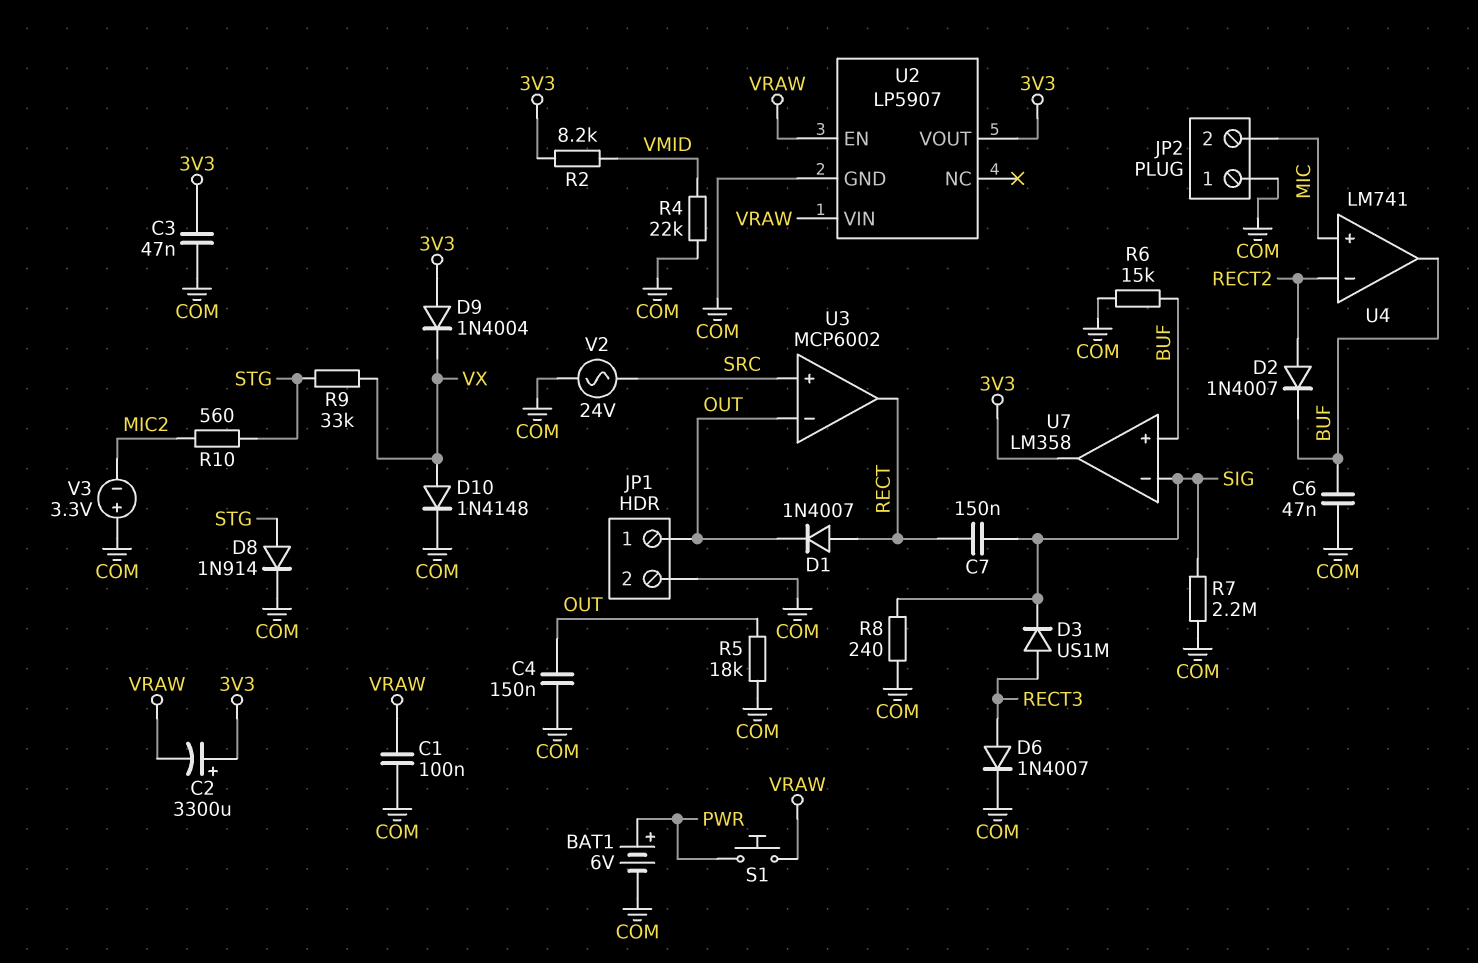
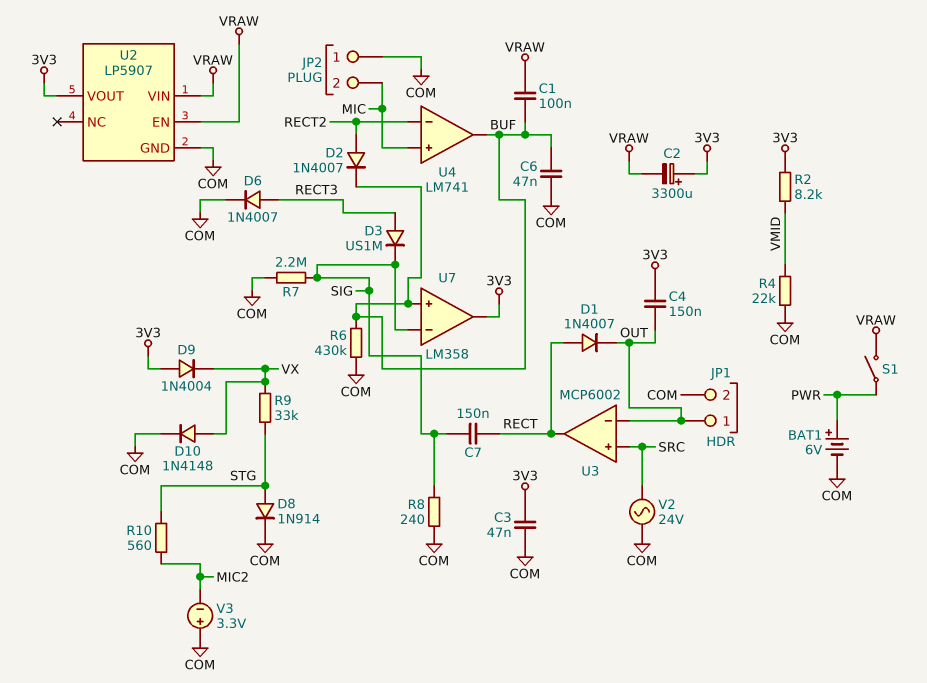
C1: 100nF (COM, VRAW) -> 100nF (BUF, VRAW)
C4: 150nF (COM, OUT) -> 150nF (3V3, OUT)
R5: 18k (COM, OUT) -> none
R6: 15k (BUF, COM) -> 430k (BUF, COM)
S1: button (PWR, VRAW) -> switch (PWR, VRAW)

